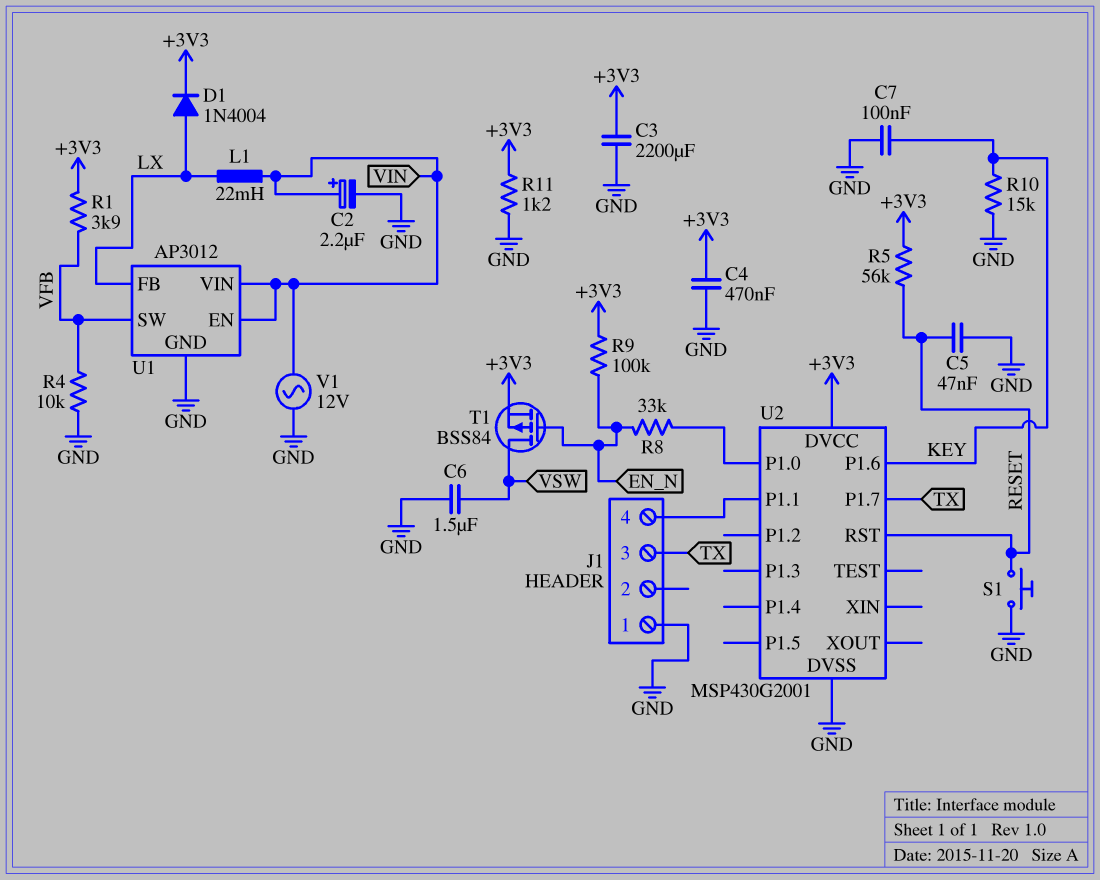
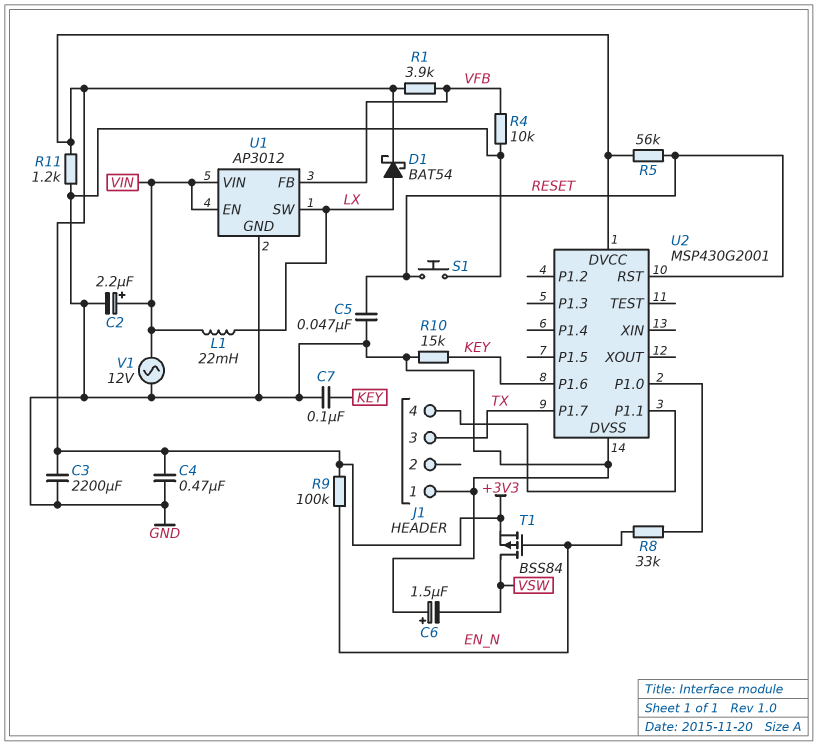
C6: 1.5uF (GND, VSW) -> 1.5uF (plus GND, minus VSW)
D1: diode 1N4004 (A LX, K +3V3) -> schottky BAT54 (A LX, K +3V3)
U1 pin FB: LX -> VFB
U1 pin SW: VFB -> LX

